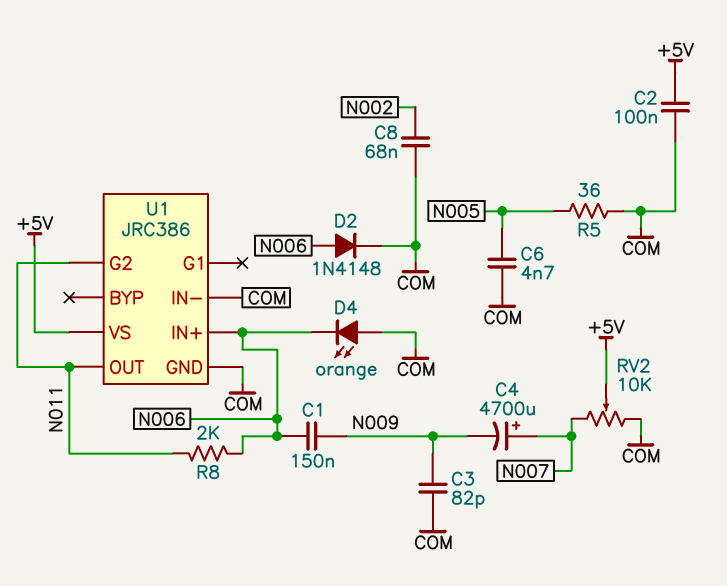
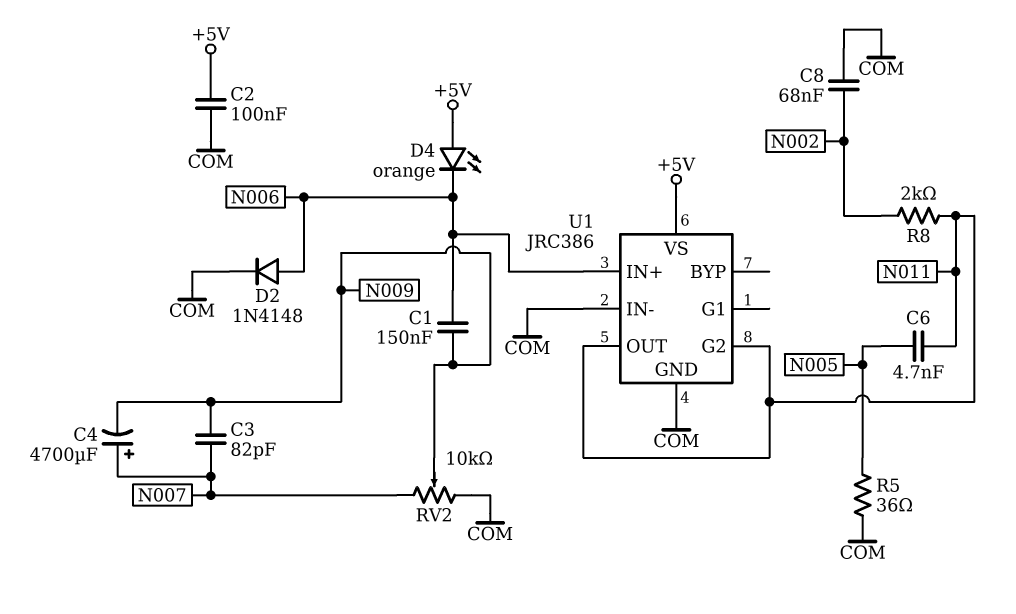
C3: 82pF (COM, N009) -> 82pF (N007, N009)
C6: 4.7nF (COM, N005) -> 4.7nF (N005, N011)
D4: LED orange (A COM, K N006) -> LED orange (A +5V, K N006)
R8: 2k (N006, N011) -> 2k (N002, N011)
RV2: 10k (COM, N007, wiper +5V) -> 10k (COM, N007, wiper N009)

